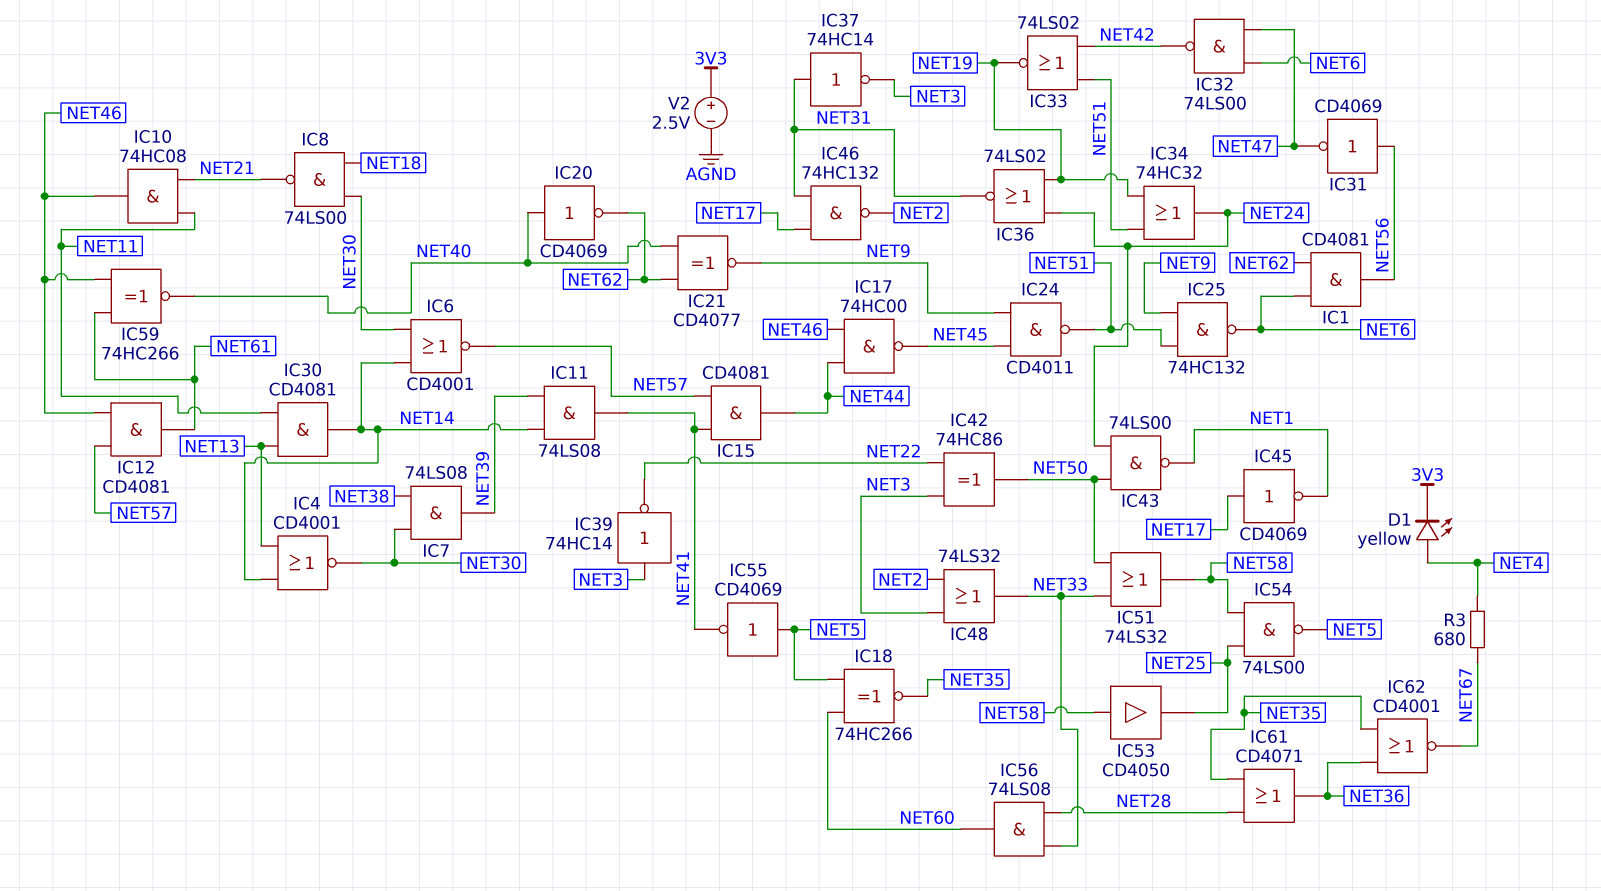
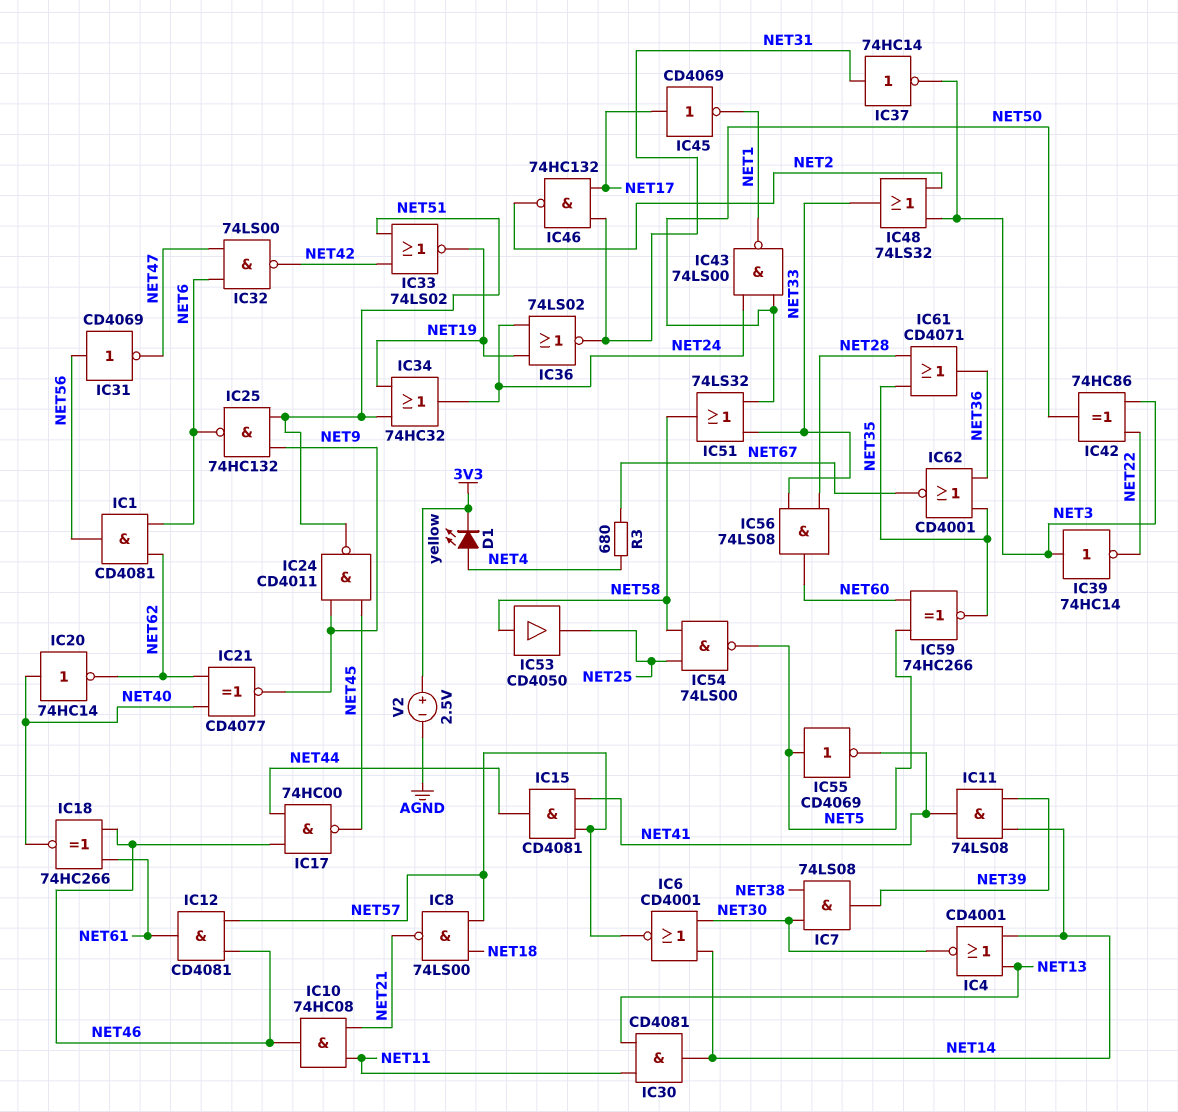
IC8: NAND 74LS00 (in NET18, in NET30, out NET21) -> NAND 74LS00 (in NET18, in NET57, out NET21)
IC18: XNOR 74HC266 (in NET5, in NET60, out NET35) -> XNOR 74HC266 (in NET46, in NET61, out NET40)
IC20: NOT CD4069 (in NET40, out NET62) -> NOT 74HC14 (in NET40, out NET62)
IC59: XNOR 74HC266 (in NET46, in NET61, out NET40) -> XNOR 74HC266 (in NET5, in NET60, out NET35)

